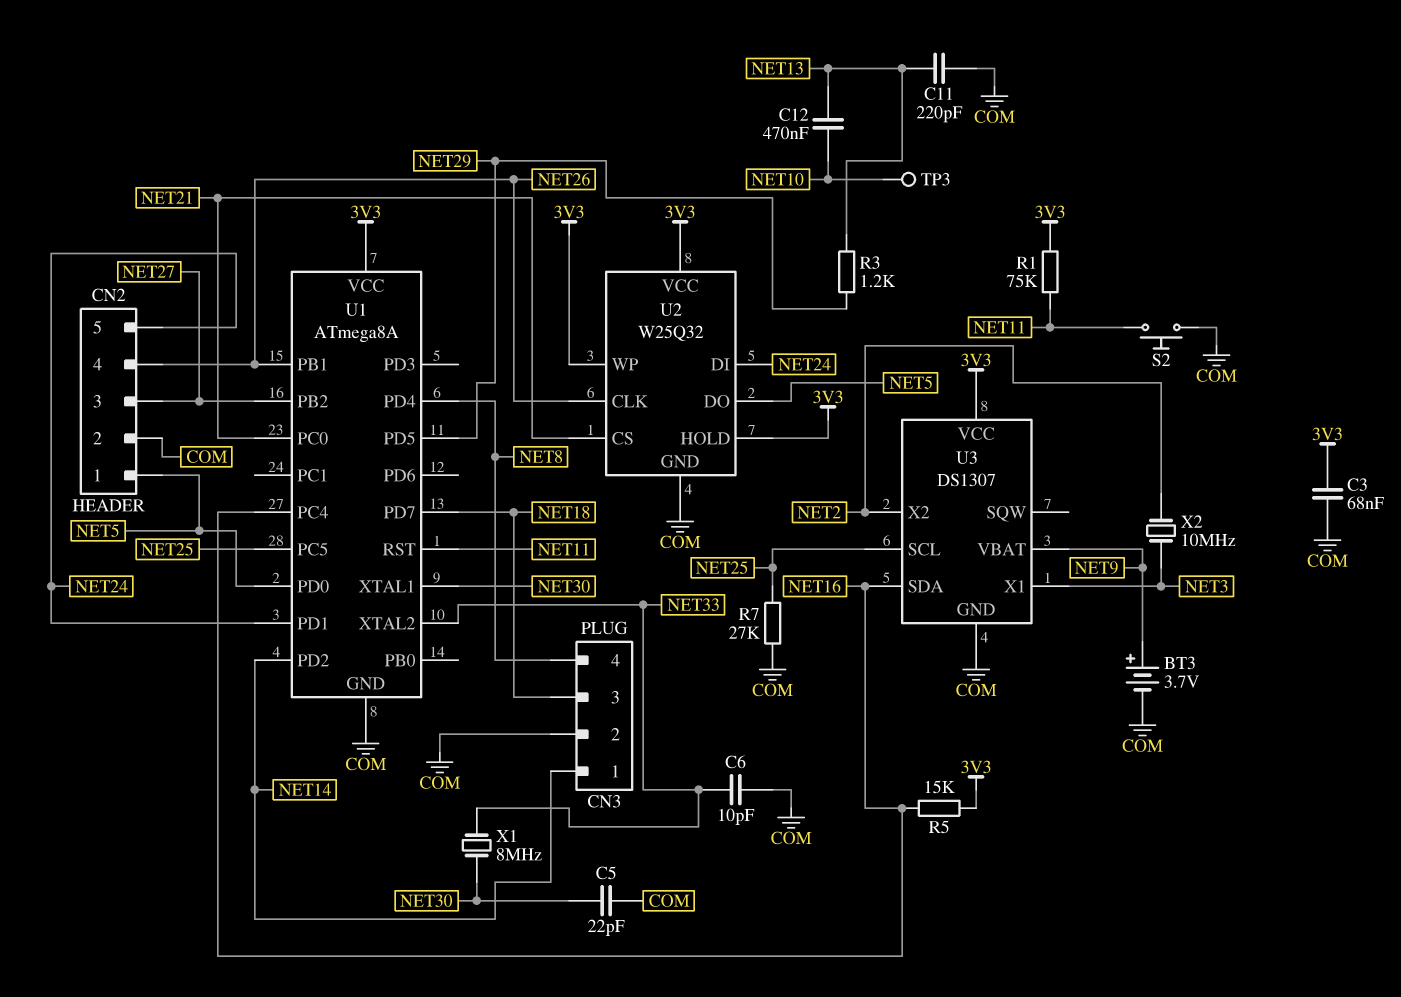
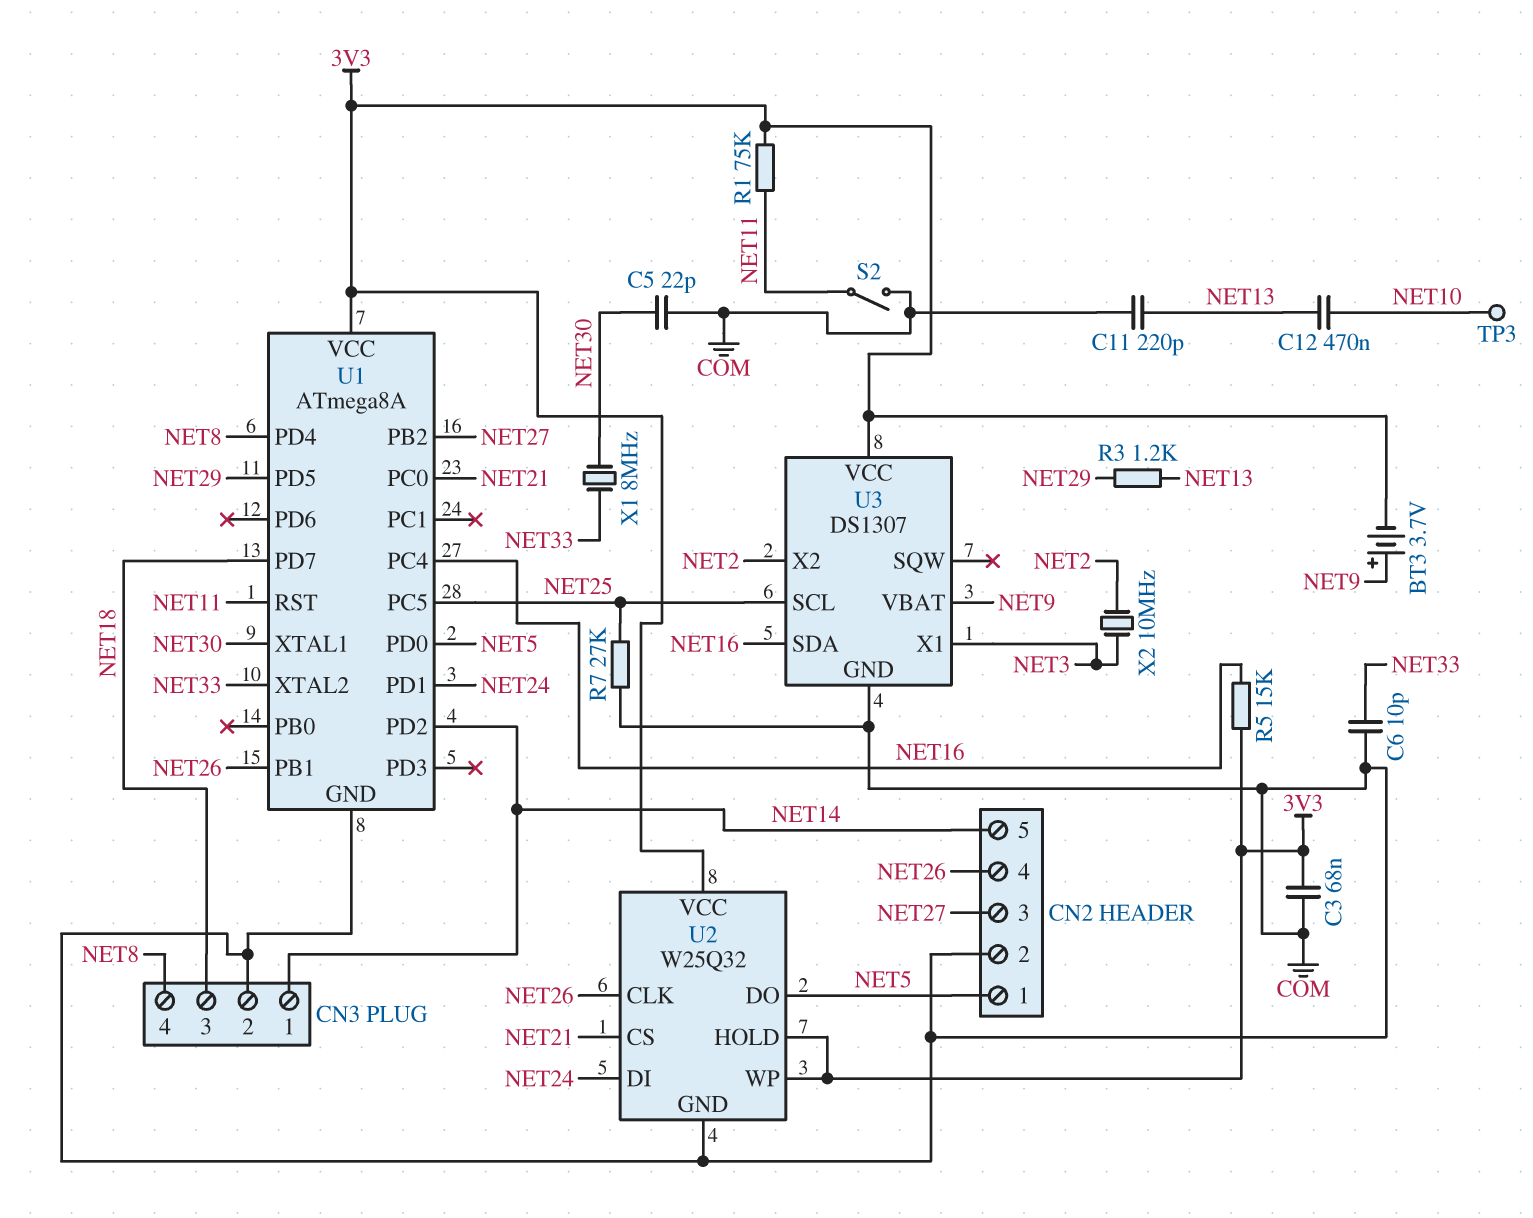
BT3: 3.7V (plus NET9, minus COM) -> 3.7V (plus NET9, minus 3V3)
CN2 pin 5: NET24 -> NET14
S2: button (COM, NET11) -> switch (COM, NET11)

